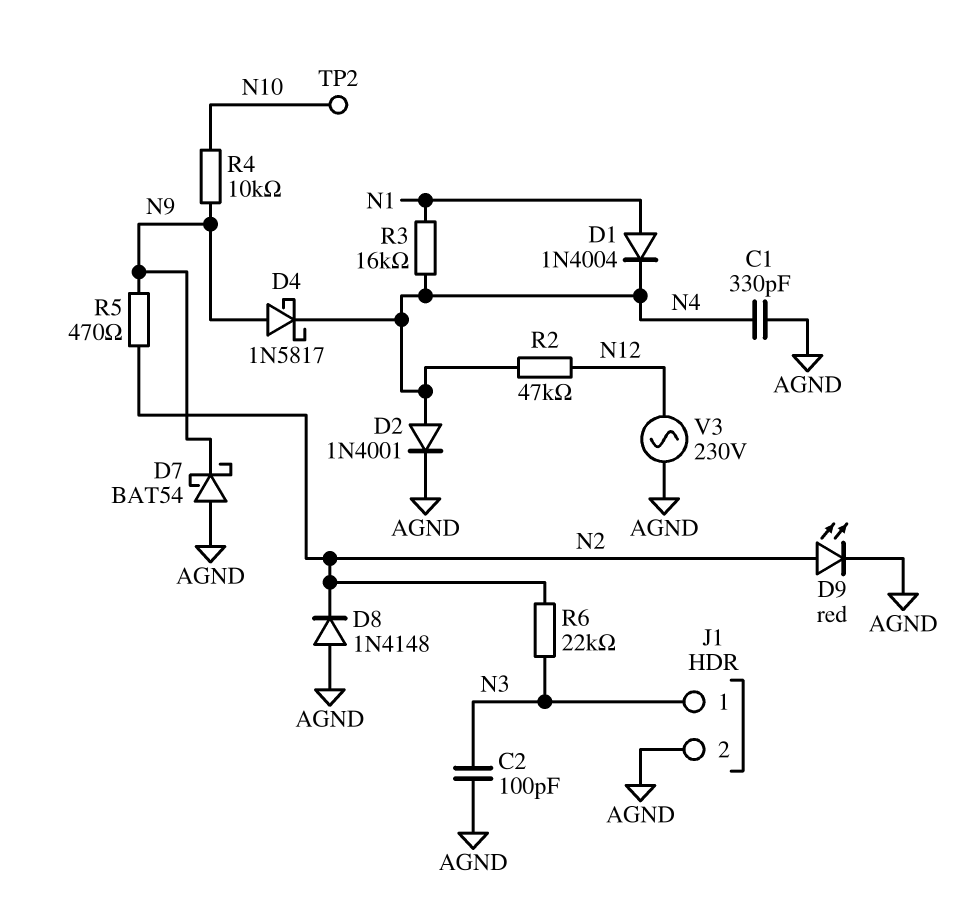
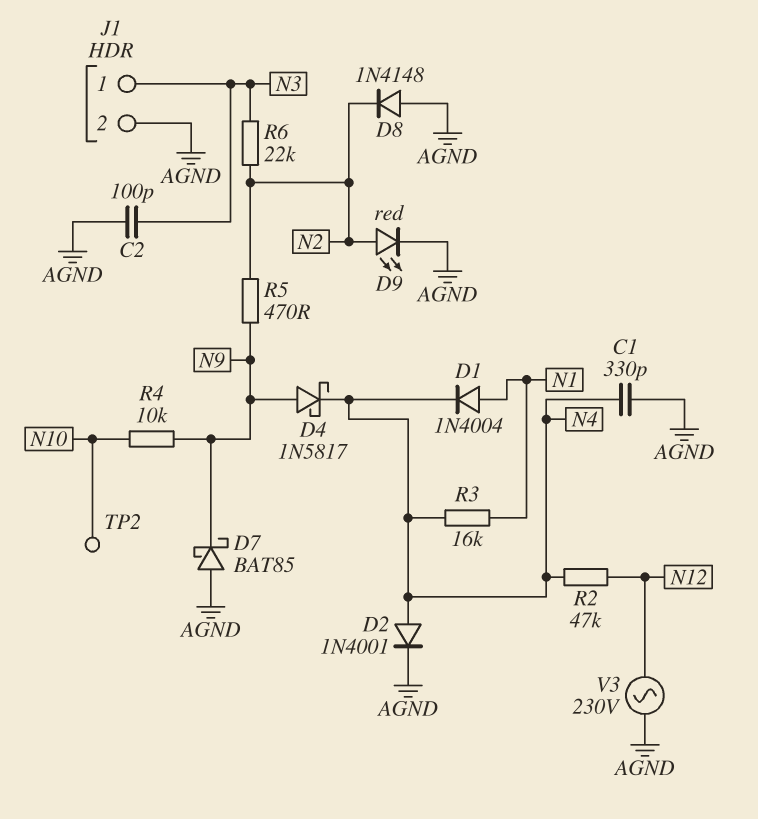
D7: schottky BAT54 (A AGND, K N9) -> schottky BAT85 (A AGND, K N9)

